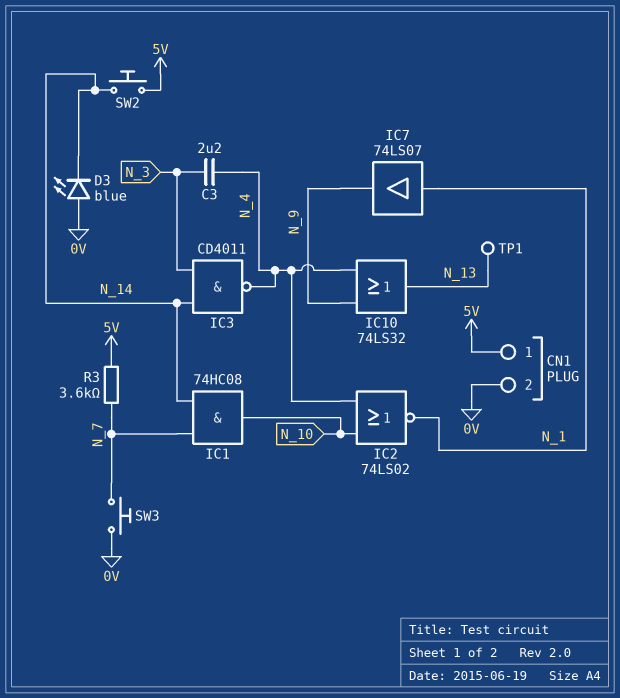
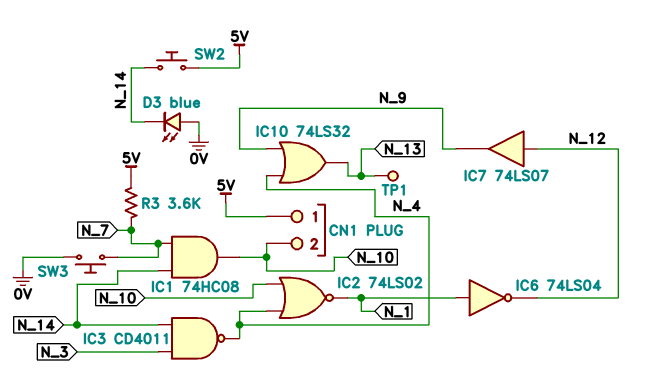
C3: 2.2uF (N_3, N_4) -> none
CN1 pin 2: 0V -> N_10
IC6: none -> NOT 74LS04 (in N_1, out N_12)
IC7: buffer 74LS07 (in N_1, out N_9) -> buffer 74LS07 (in N_12, out N_9)

